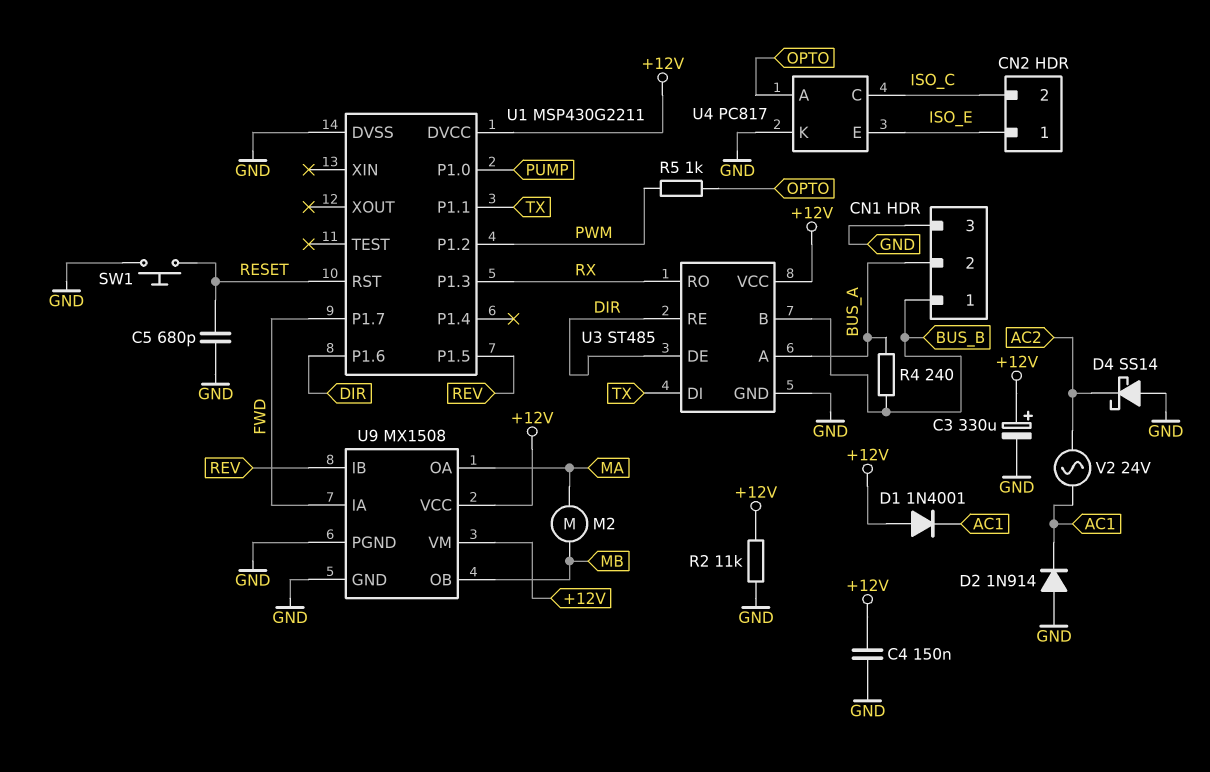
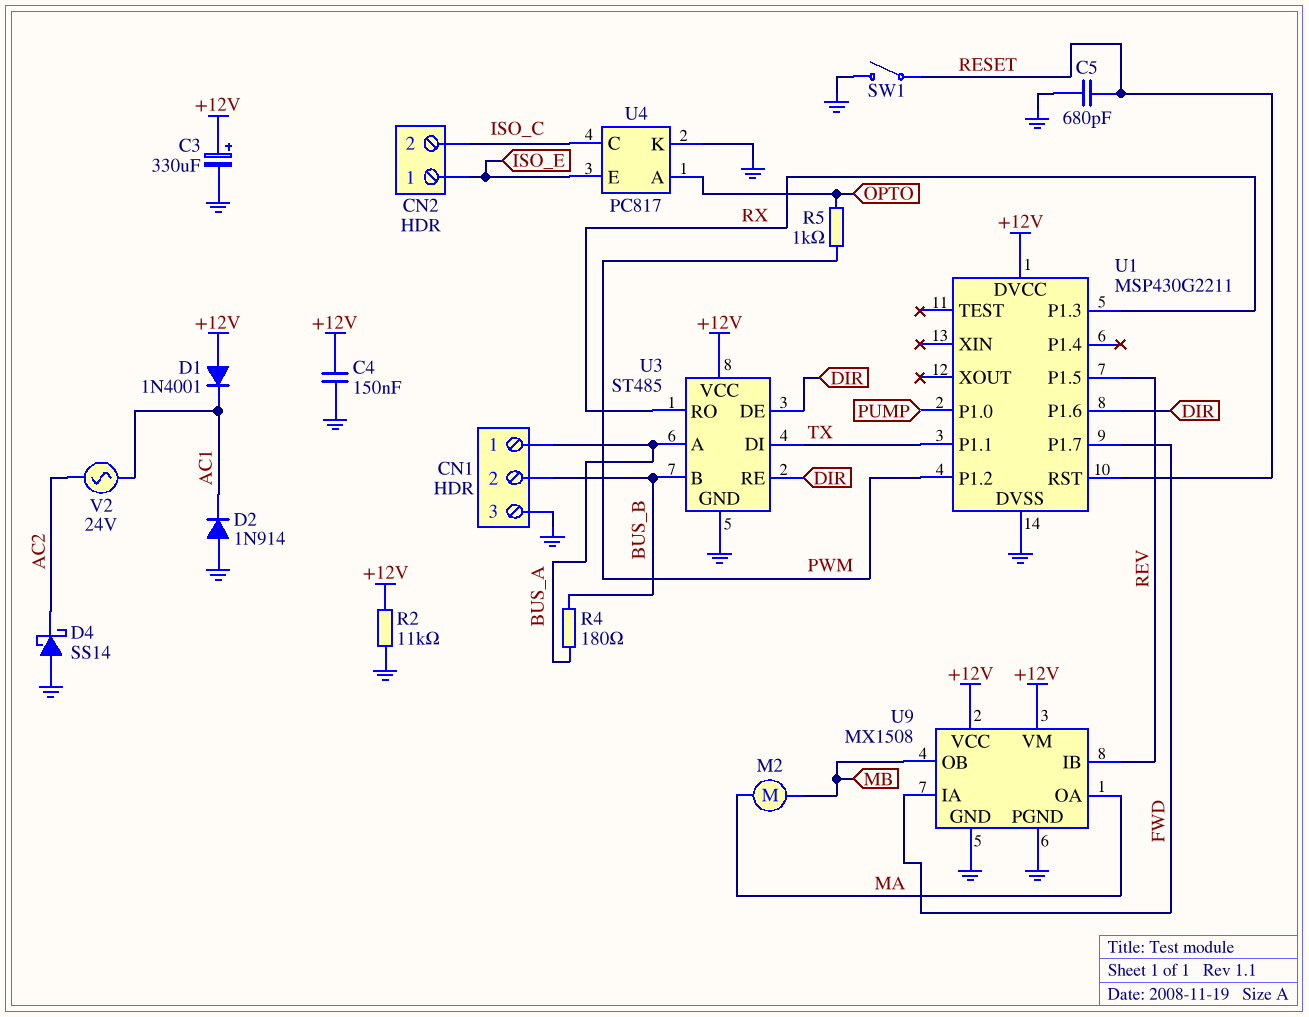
CN1 pin 1: BUS_B -> BUS_A
CN1 pin 2: BUS_A -> BUS_B
R4: 240 (BUS_A, BUS_B) -> 180 (BUS_A, BUS_B)
SW1: button (GND, RESET) -> switch (GND, RESET)

